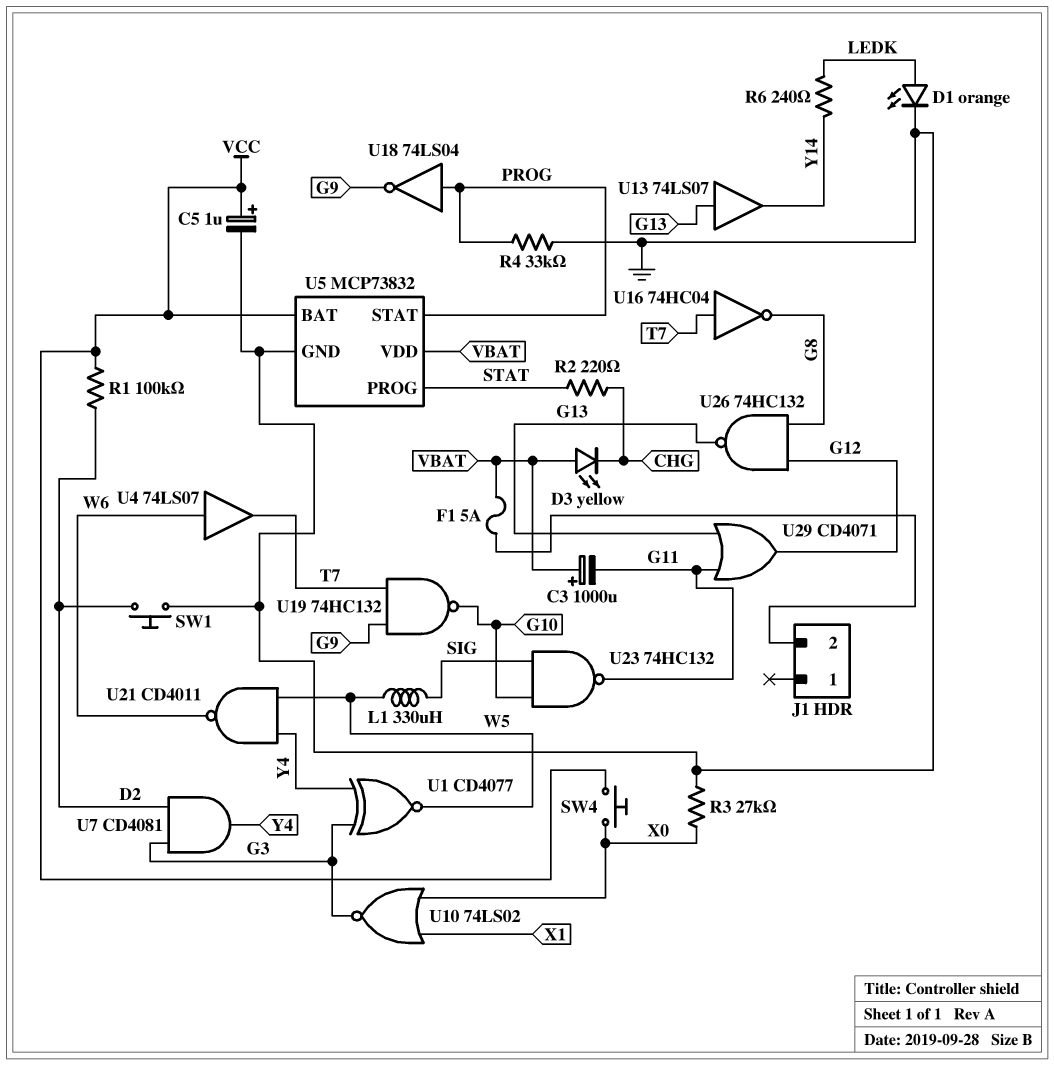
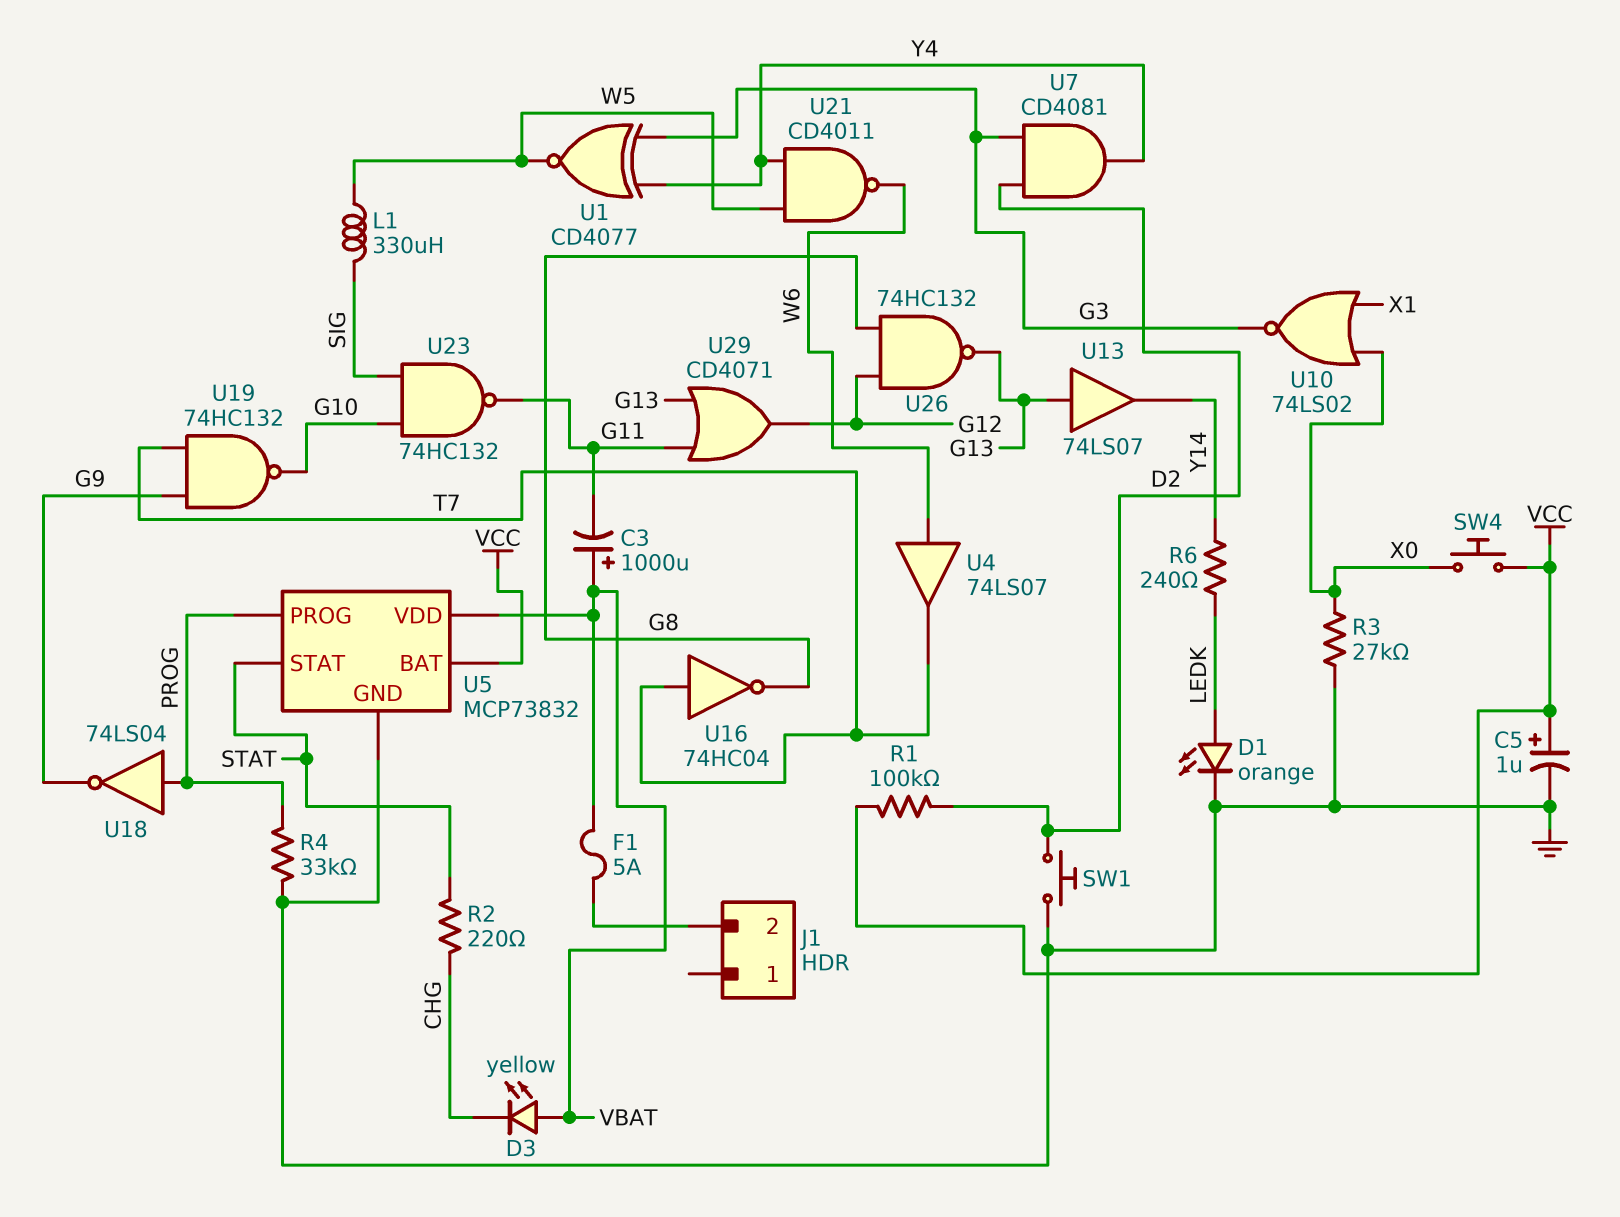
U5 pin PROG: STAT -> PROG
U5 pin STAT: PROG -> STAT

